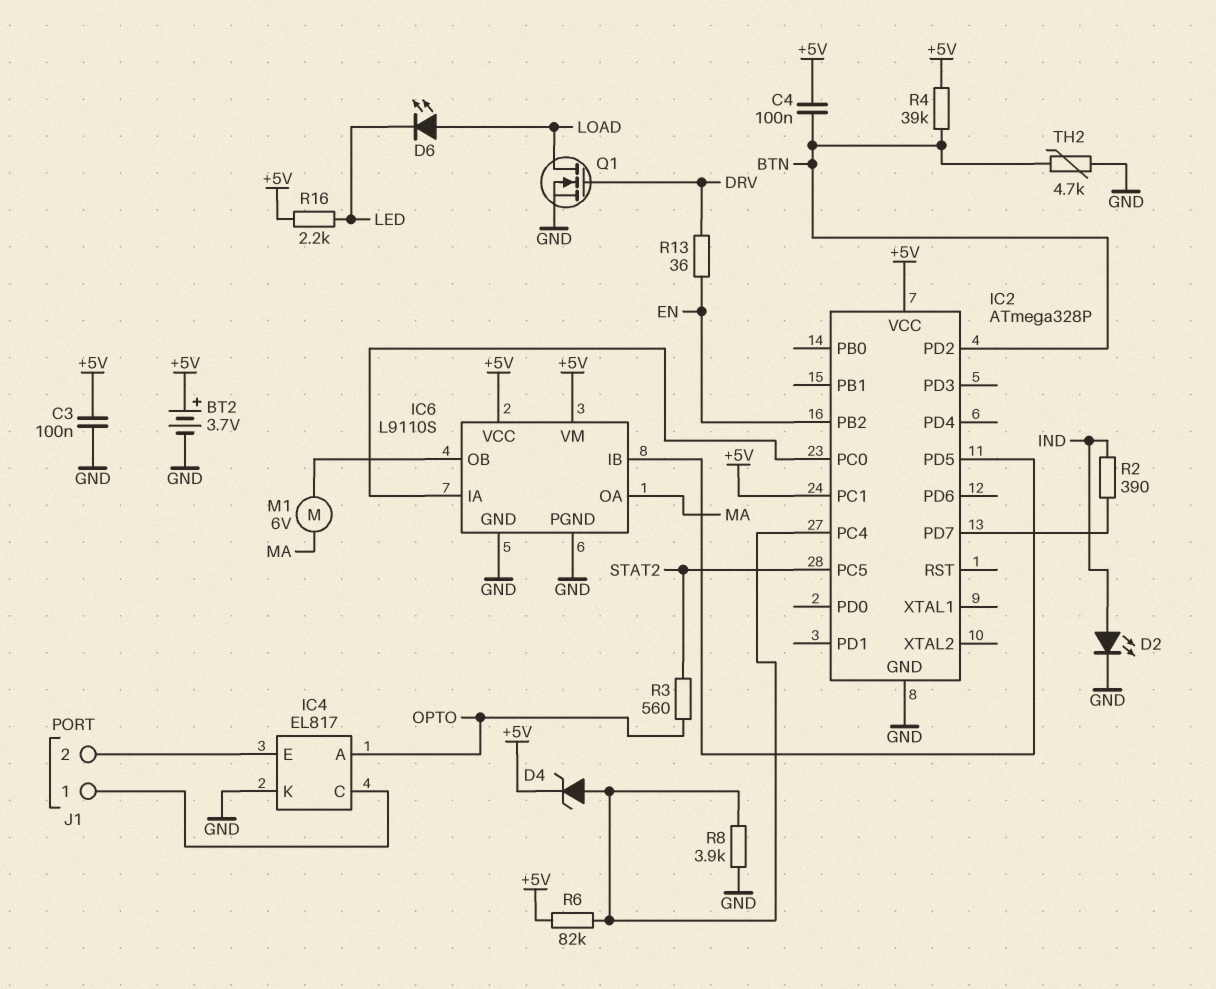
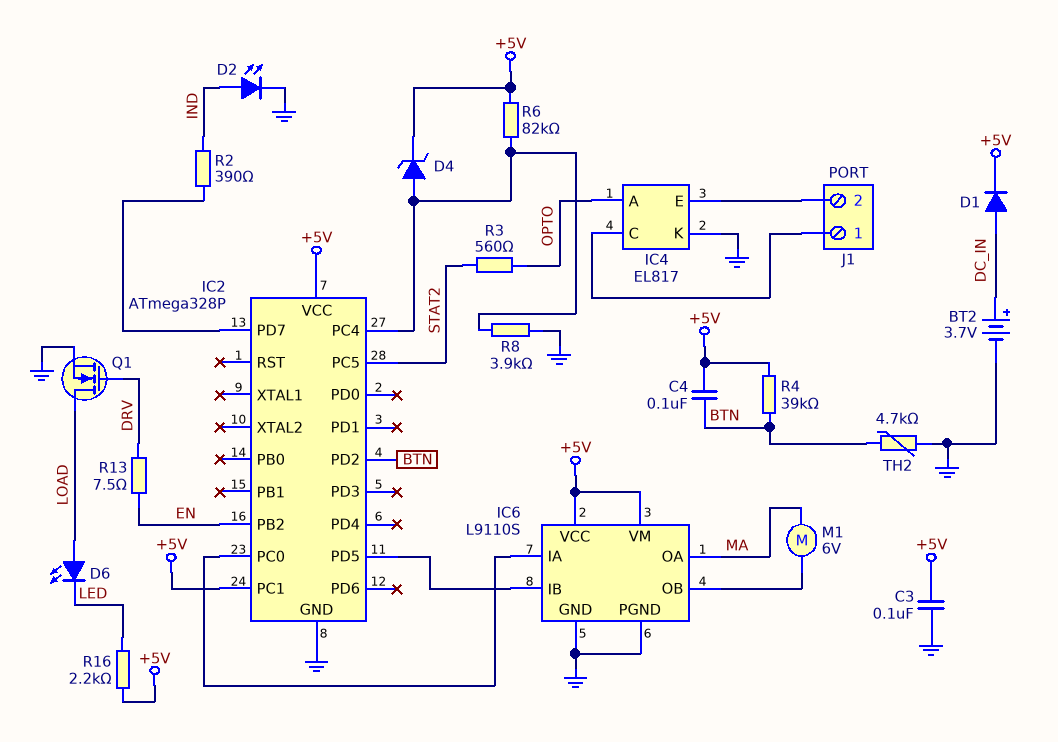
BT2: 3.7V (plus +5V, minus GND) -> 3.7V (plus DC_IN, minus GND)
D1: none -> diode (A DC_IN, K +5V)
R13: 36 (DRV, EN) -> 7.5 (DRV, EN)

